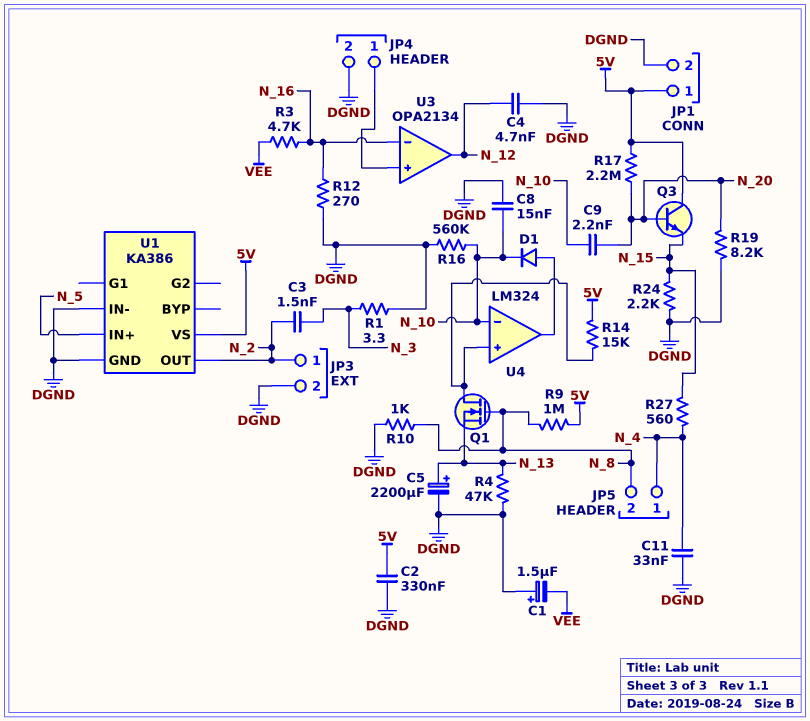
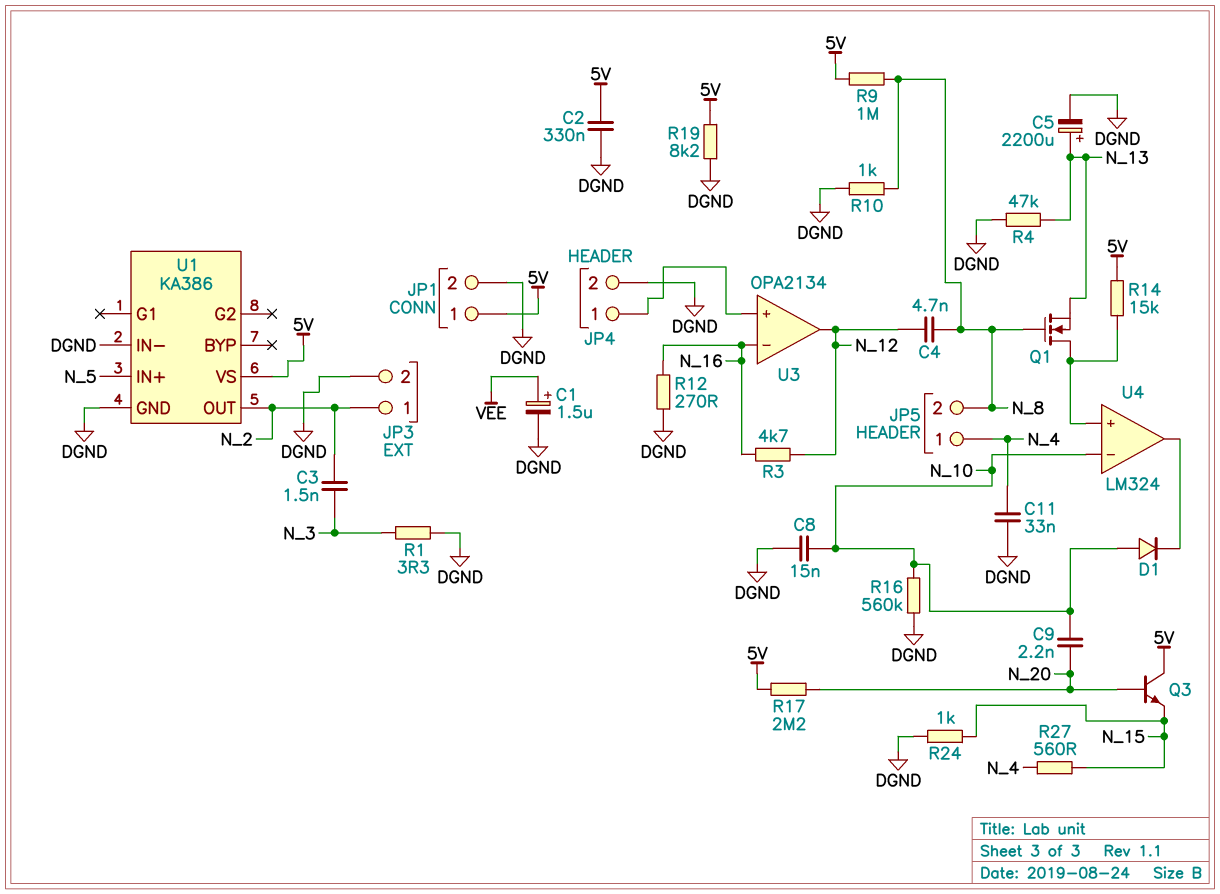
C1: 1.5uF (plus DGND, minus VEE) -> 1.5uF (plus VEE, minus DGND)
C4: 4.7nF (DGND, N_12) -> 4.7nF (N_8, N_12)
D1: diode (A U4/out, K N_10) -> diode (A N_10, K U4/out)
R3: 4.7k (N_16, VEE) -> 4.7k (N_12, N_16)
R19: 8.2k (DGND, N_20) -> 8.2k (5V, DGND)
R24: 2.2k (DGND, N_15) -> 1k (DGND, N_15)

